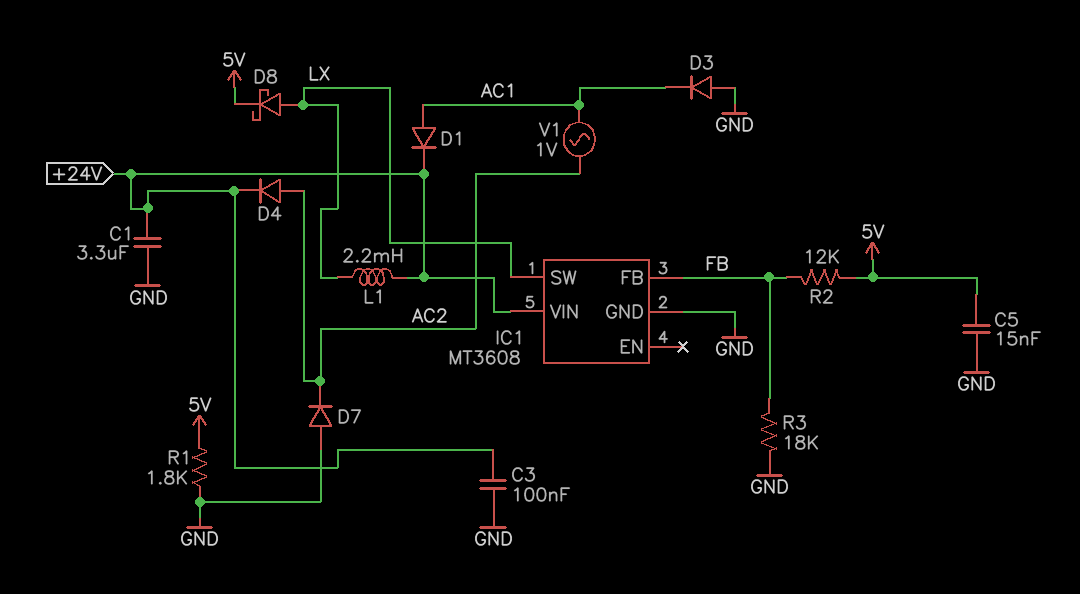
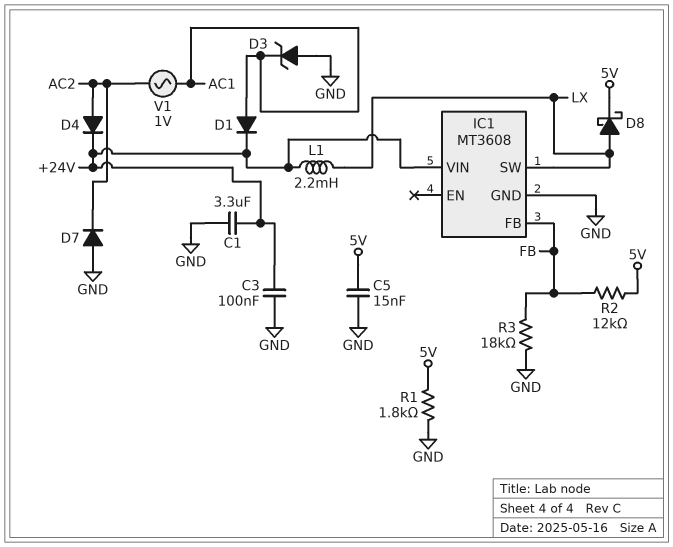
D3: diode (A GND, K AC1) -> zener (A GND, K AC1)

